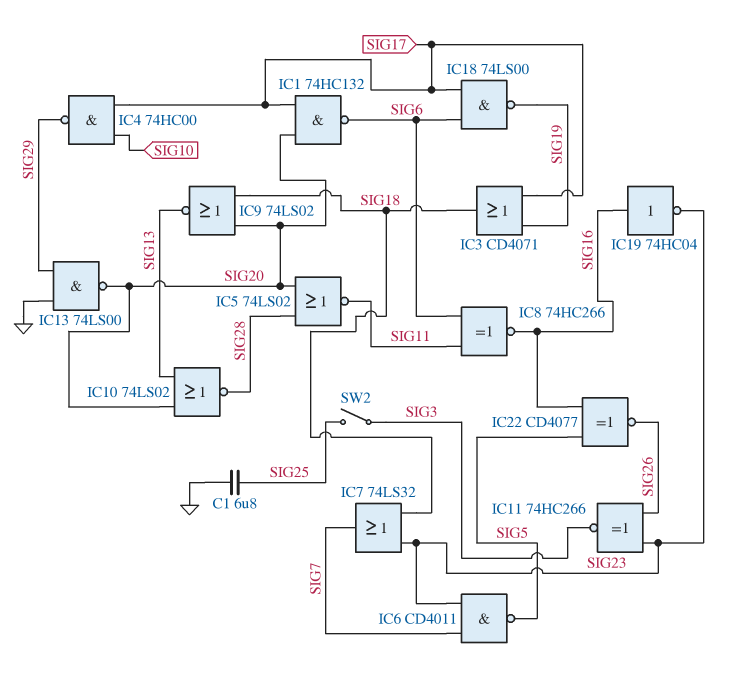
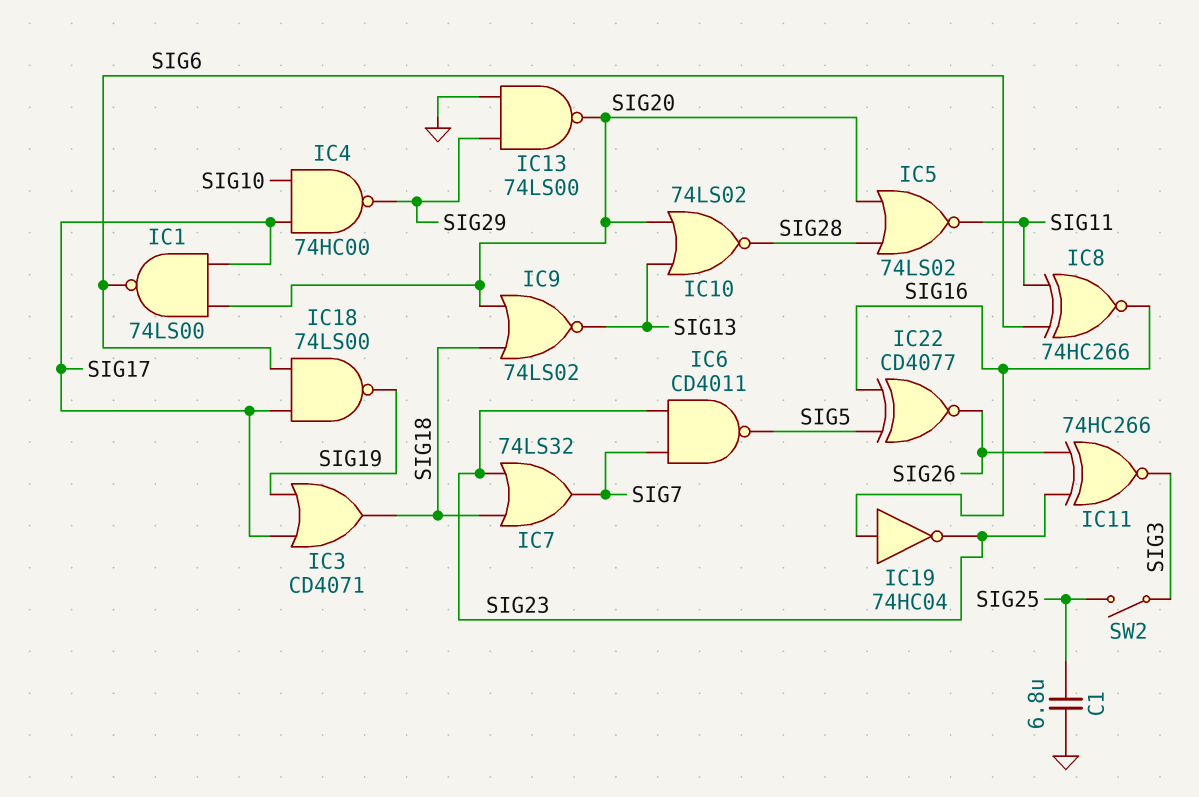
IC1: NAND 74HC132 (in SIG17, in SIG20, out SIG6) -> NAND 74LS00 (in SIG17, in SIG20, out SIG6)

